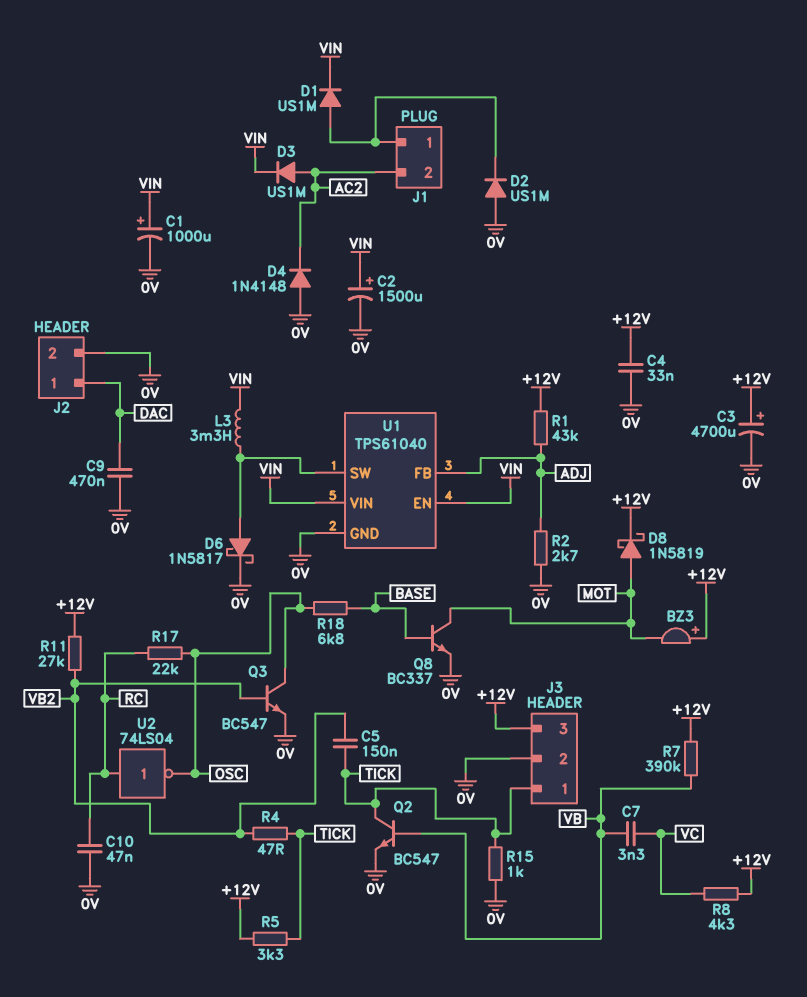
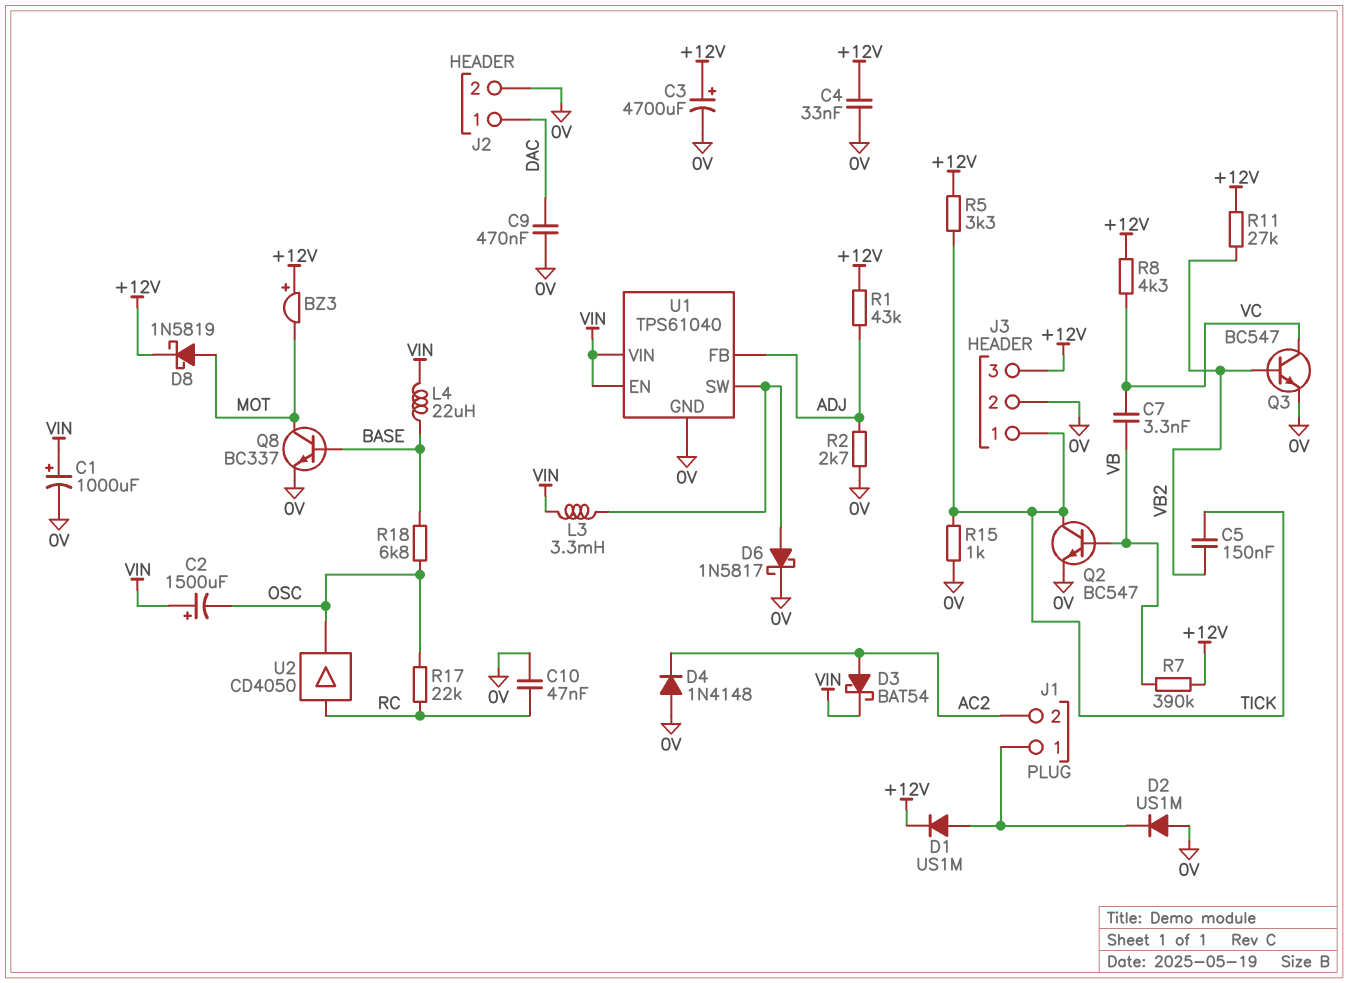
C2: 1500uF (plus VIN, minus 0V) -> 1500uF (plus VIN, minus OSC)
D1: diode US1M (A J1/1, K VIN) -> diode US1M (A J1/1, K +12V)
D3: diode US1M (A AC2, K VIN) -> schottky BAT54 (A AC2, K VIN)
L4: none -> 22uH (BASE, VIN)
Q3: NPN BC547 (B VB2, C OSC, E 0V) -> NPN BC547 (B VB2, C VC, E 0V)
R4: 47 (TICK, VB2) -> none
U2: NOT 74LS04 (in RC, out OSC) -> buffer CD4050 (in RC, out OSC)

